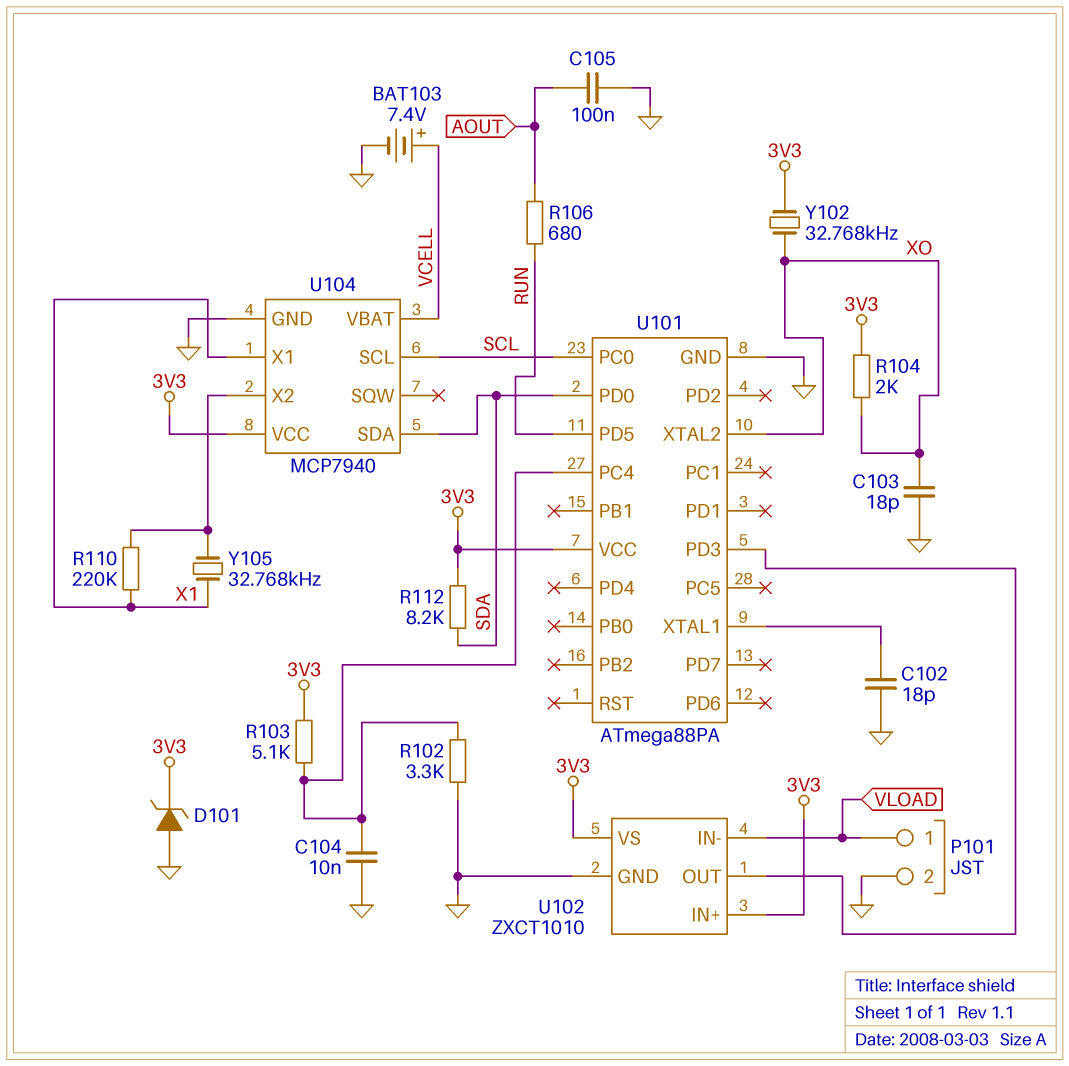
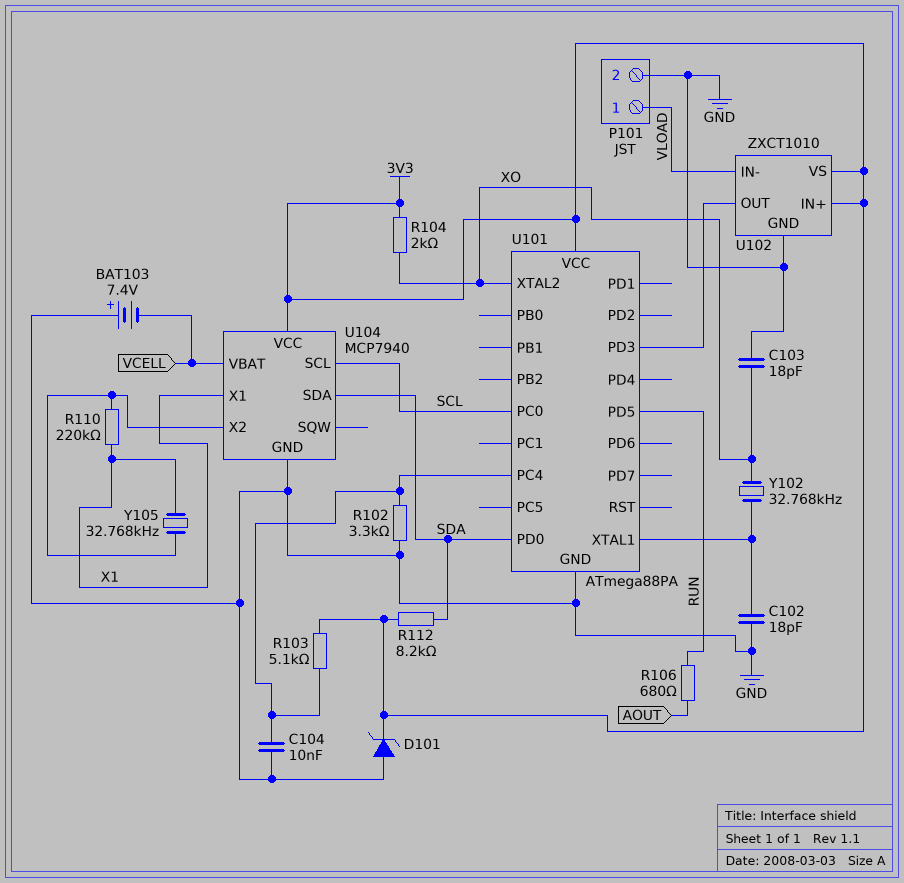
BAT103: 7.4V (plus VCELL, minus GND) -> 7.4V (plus GND, minus VCELL)
C105: 100nF (AOUT, GND) -> none
Y102: 32.768kHz (3V3, XO) -> 32.768kHz (U101/XTAL1, XO)

